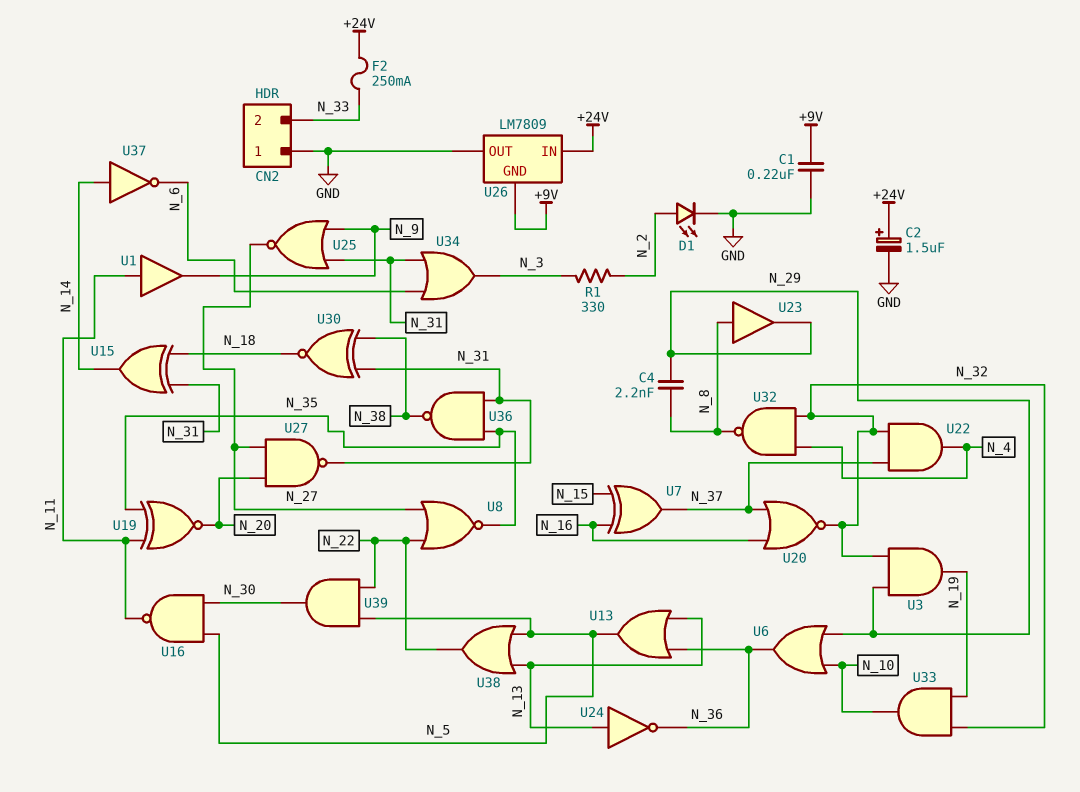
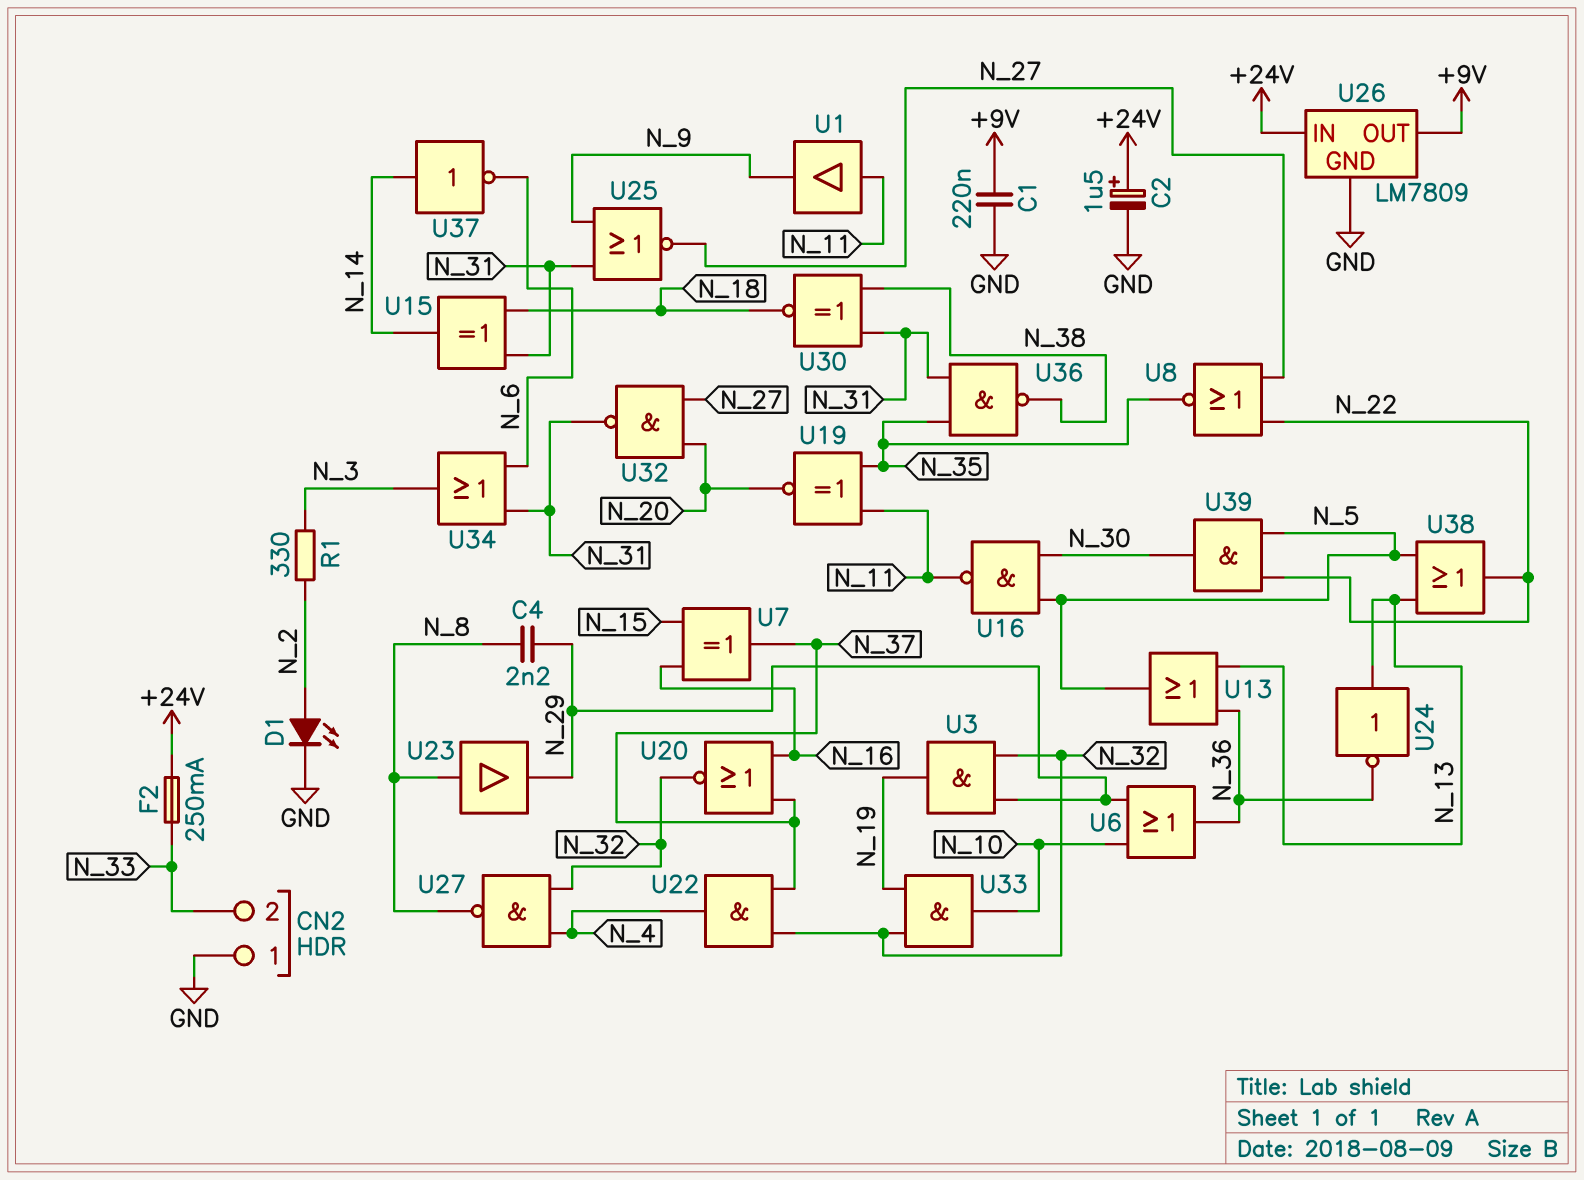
U26 pin GND: +9V -> GND
U26 pin OUT: GND -> +9V
U27: NAND (in N_20, in N_27, out N_31) -> NAND (in N_4, in N_32, out N_8)
U32: NAND (in N_4, in N_32, out N_8) -> NAND (in N_20, in N_27, out N_31)

